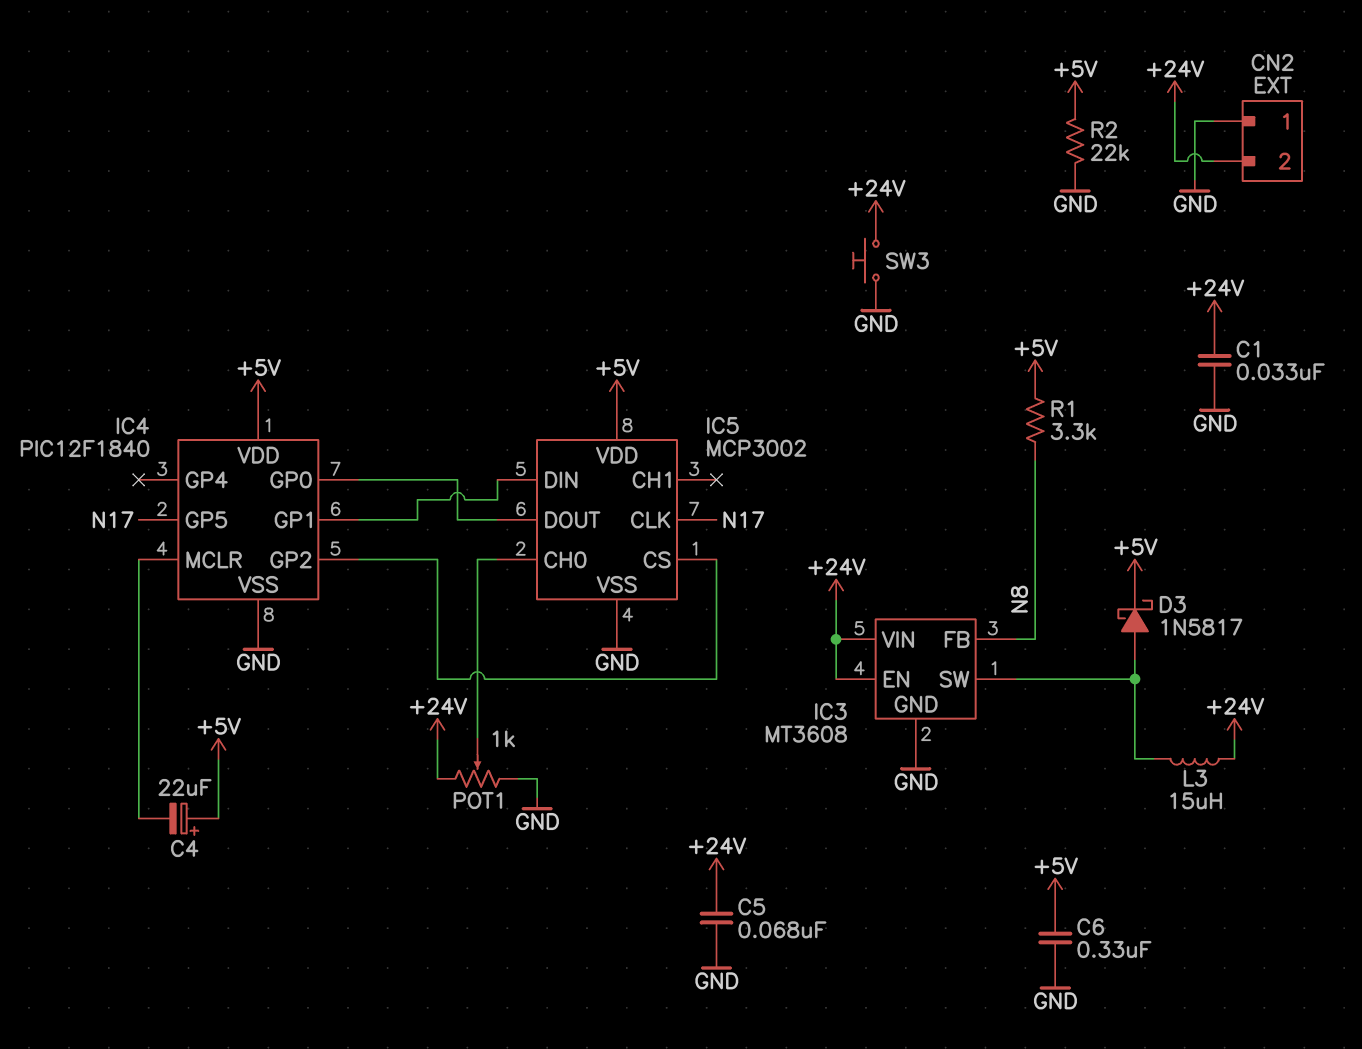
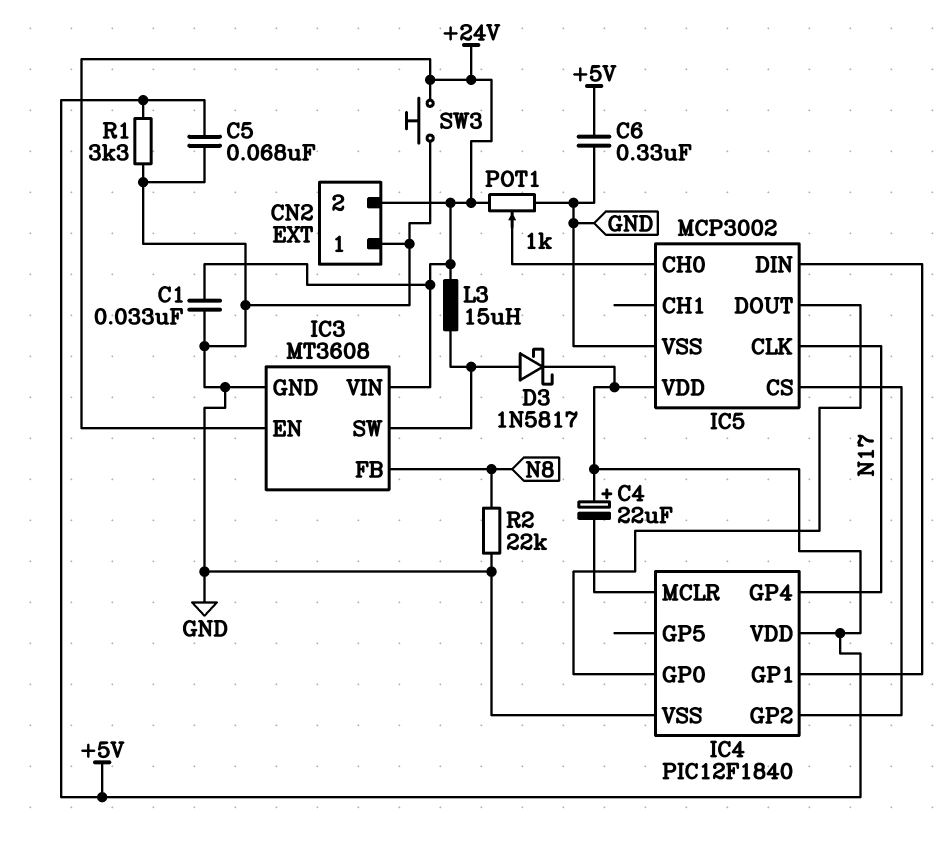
C5: 68nF (+24V, GND) -> 68nF (+5V, GND)
IC4 pin GP4: none -> N17
IC4 pin GP5: N17 -> none
R1: 3.3k (+5V, N8) -> 3.3k (+5V, GND)
R2: 22k (+5V, GND) -> 22k (GND, N8)

